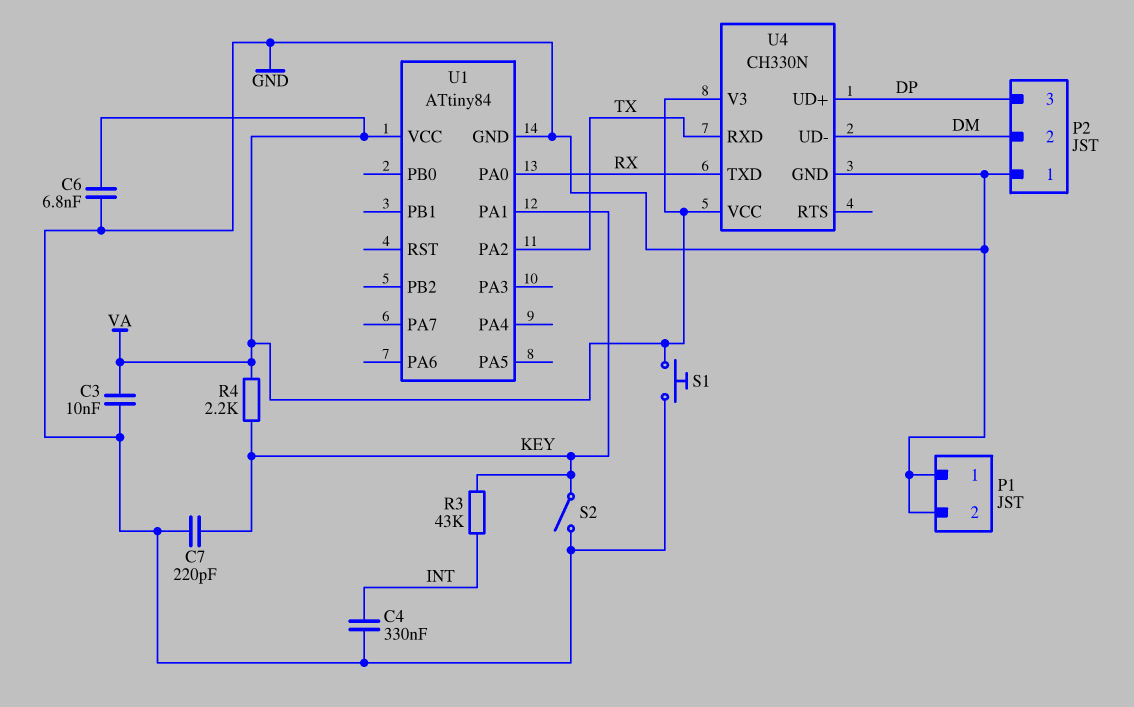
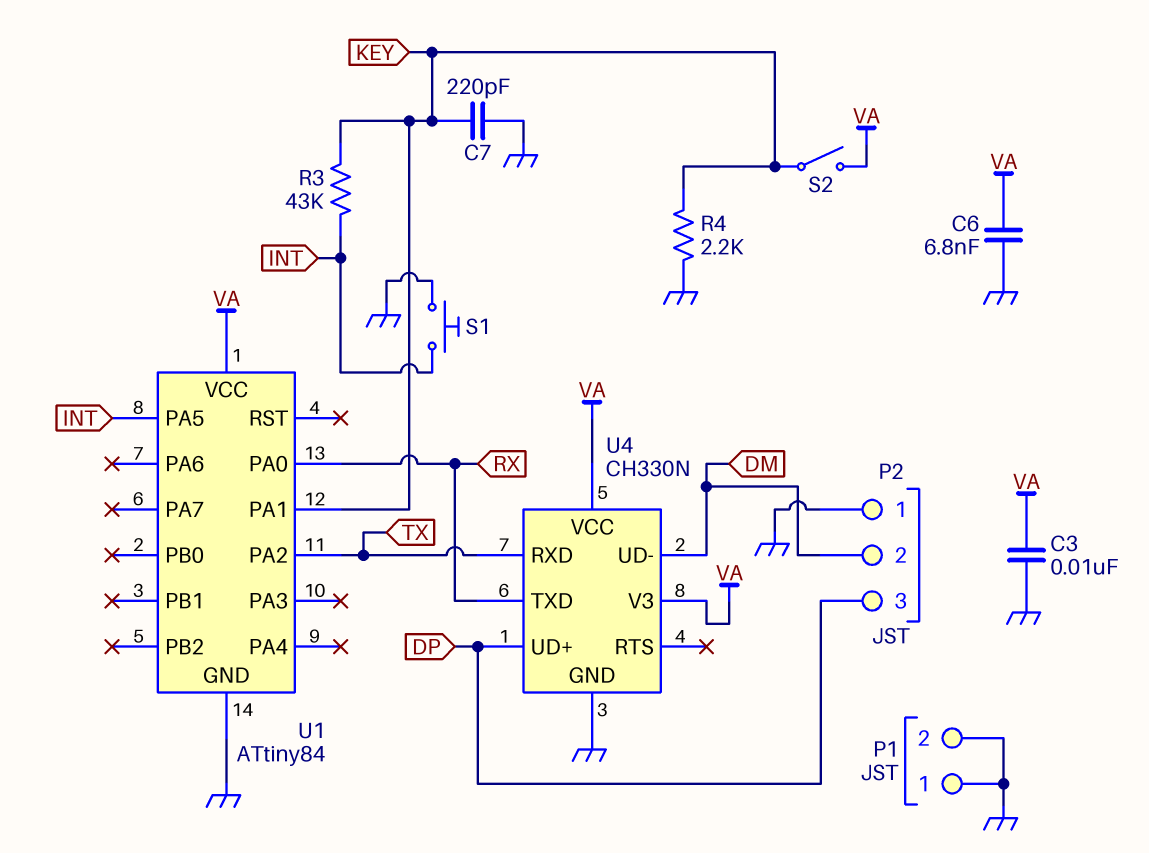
C4: 330nF (GND, INT) -> none
R4: 2.2k (KEY, VA) -> 2.2k (GND, KEY)
S1: button (GND, VA) -> button (GND, INT)
S2: switch (GND, KEY) -> switch (KEY, VA)
U1 pin PA5: none -> INT

